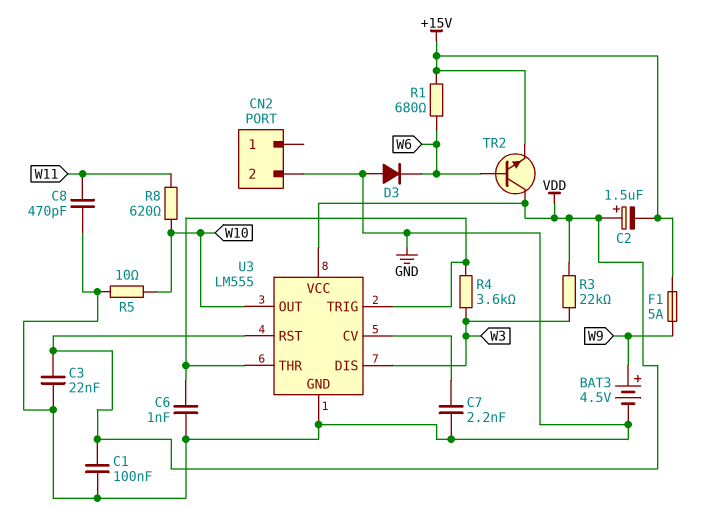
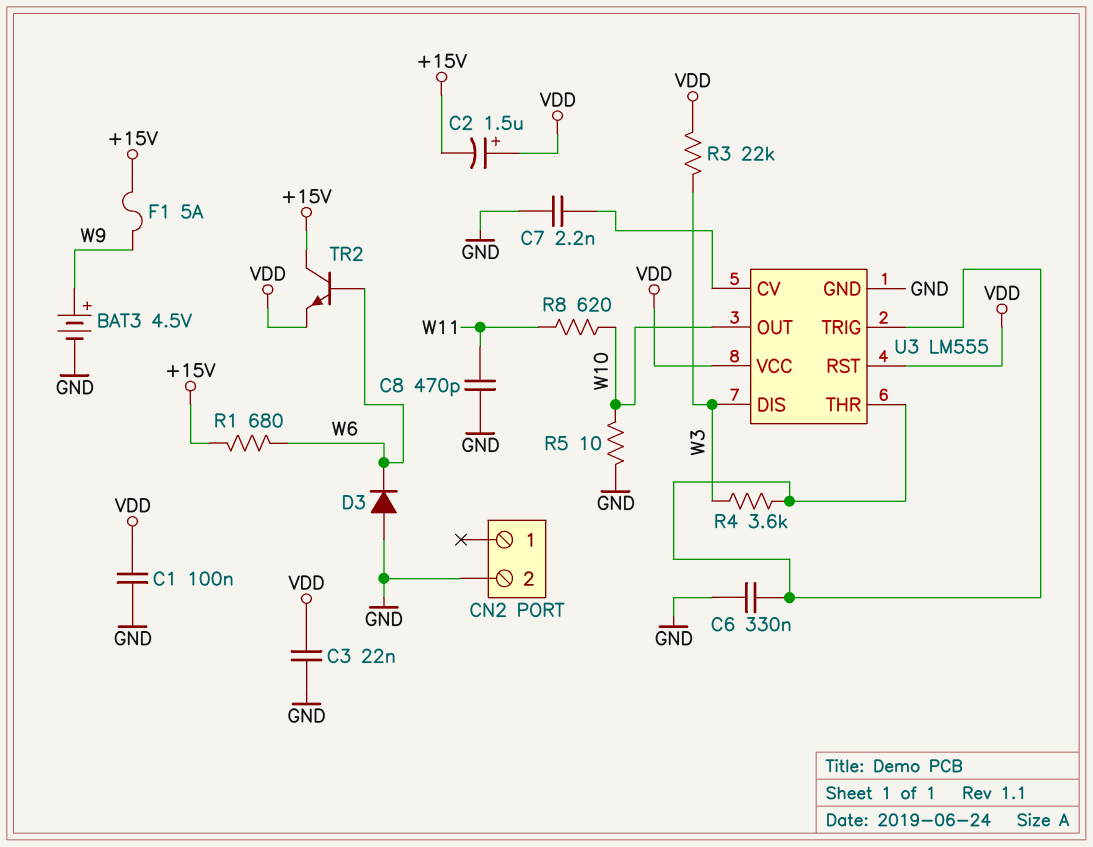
C6: 1nF (GND, U3/THR) -> 330nF (GND, U3/THR)
TR2: NPN (B W6, C VDD, E +15V) -> NPN (B W6, C +15V, E VDD)

